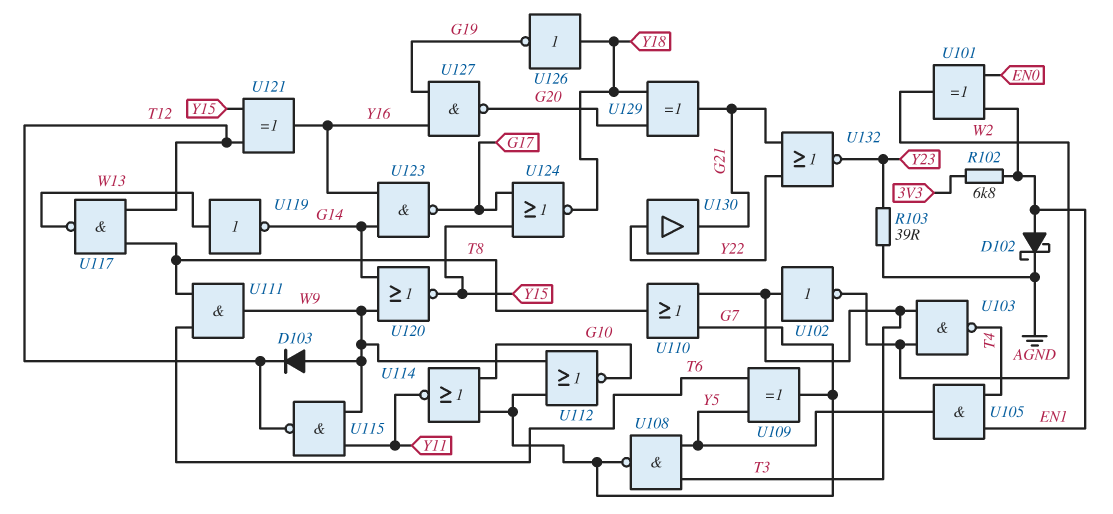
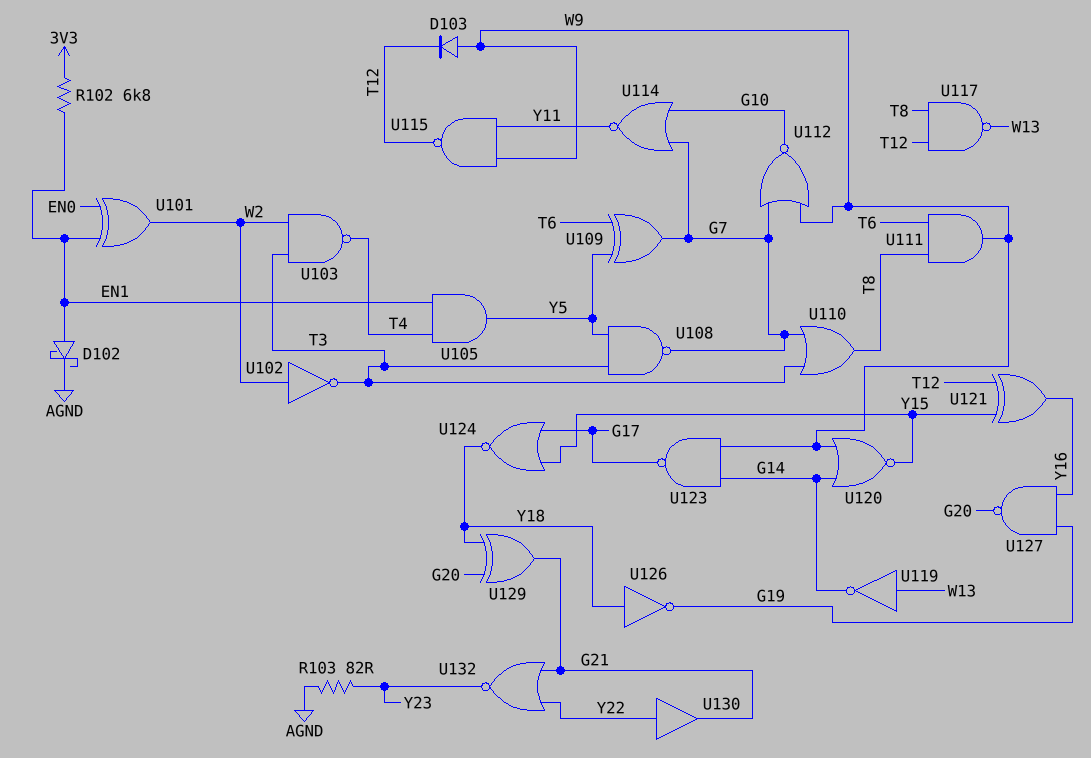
R103: 39 (AGND, Y23) -> 82 (AGND, Y23)
U102: NOT (in T3, out W2) -> NOT (in W2, out T3)
U123: NAND (in G14, in Y16, out G17) -> NAND (in G14, in W9, out G17)

